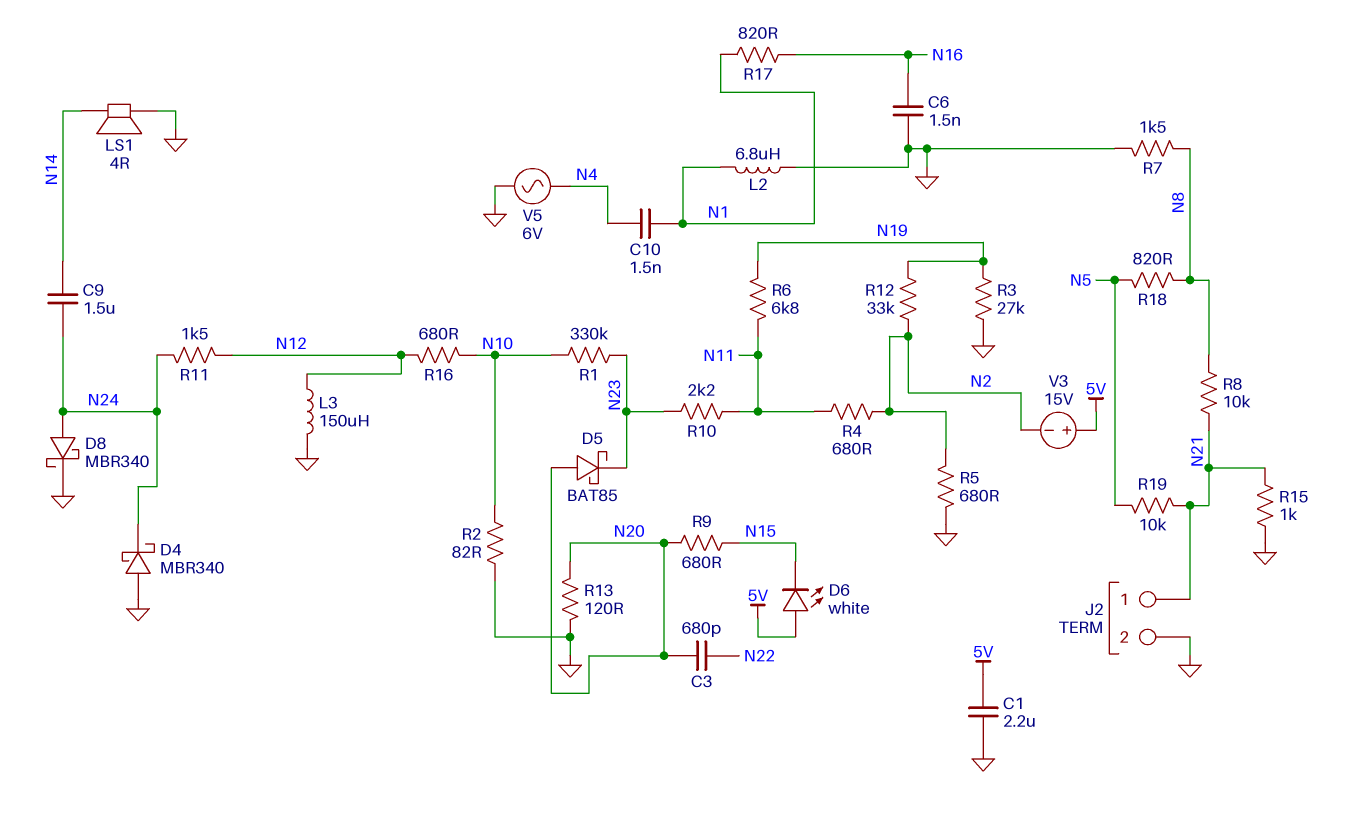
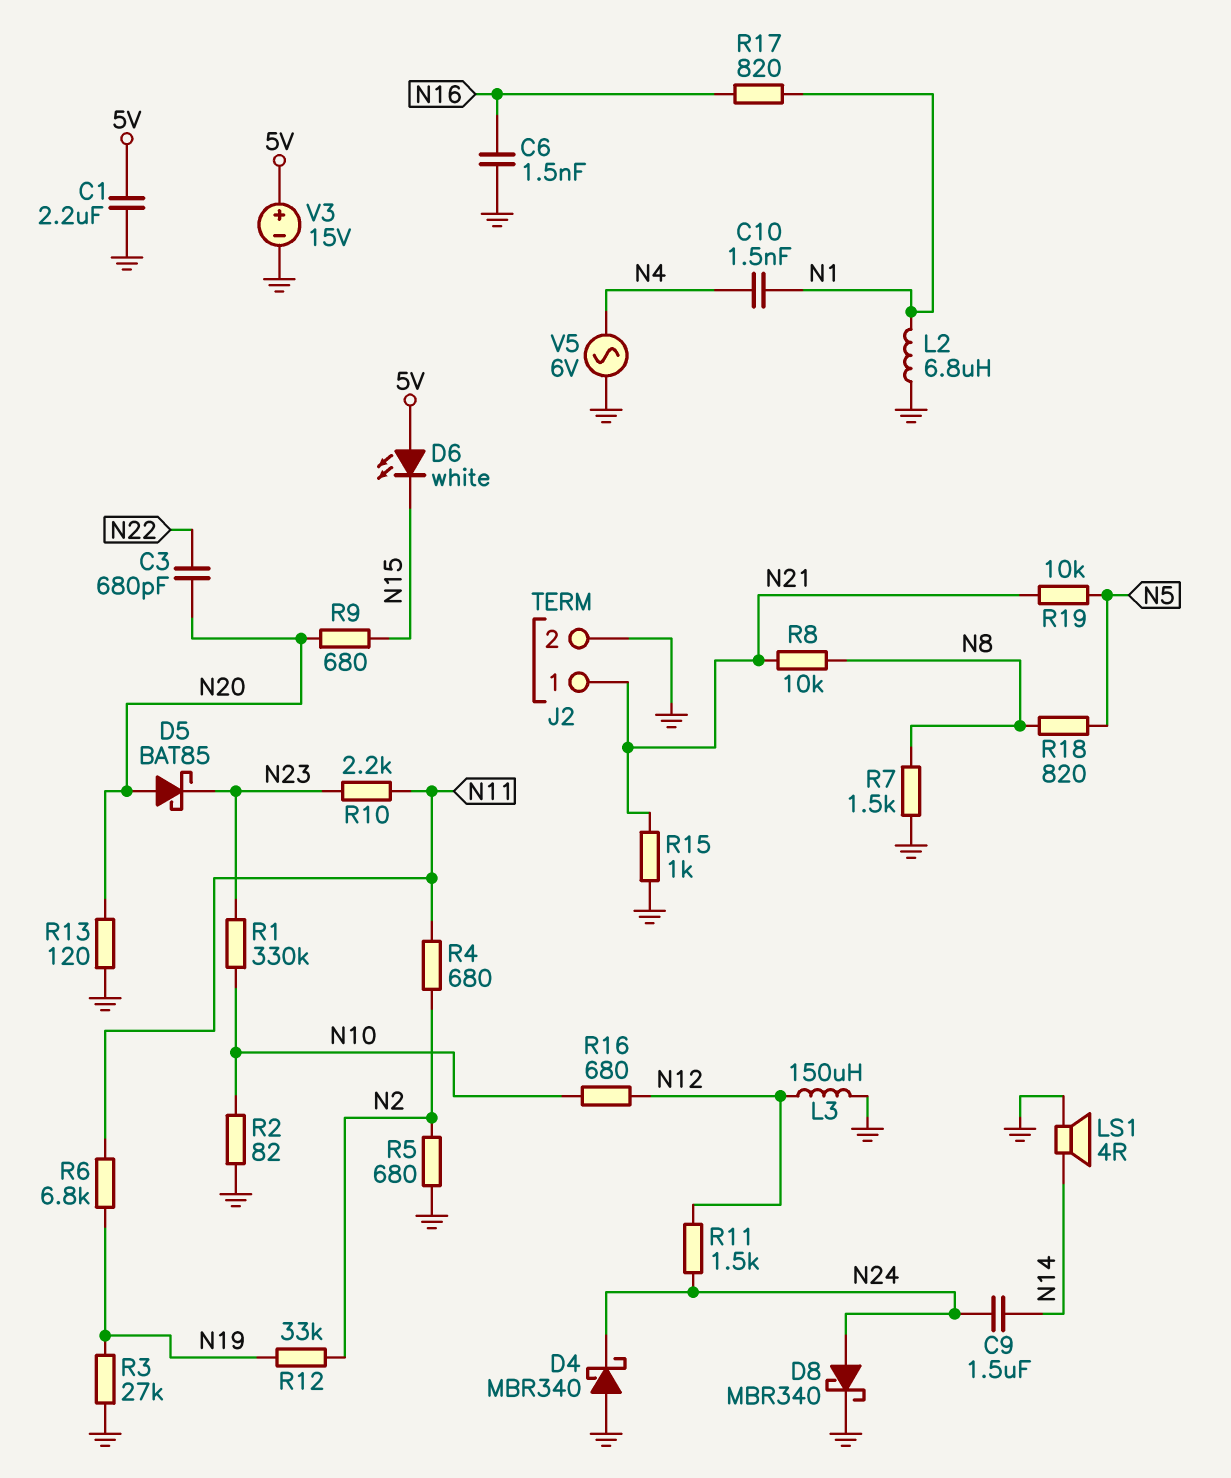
V3: 15V (plus 5V, minus N2) -> 15V (plus 5V, minus GND)

